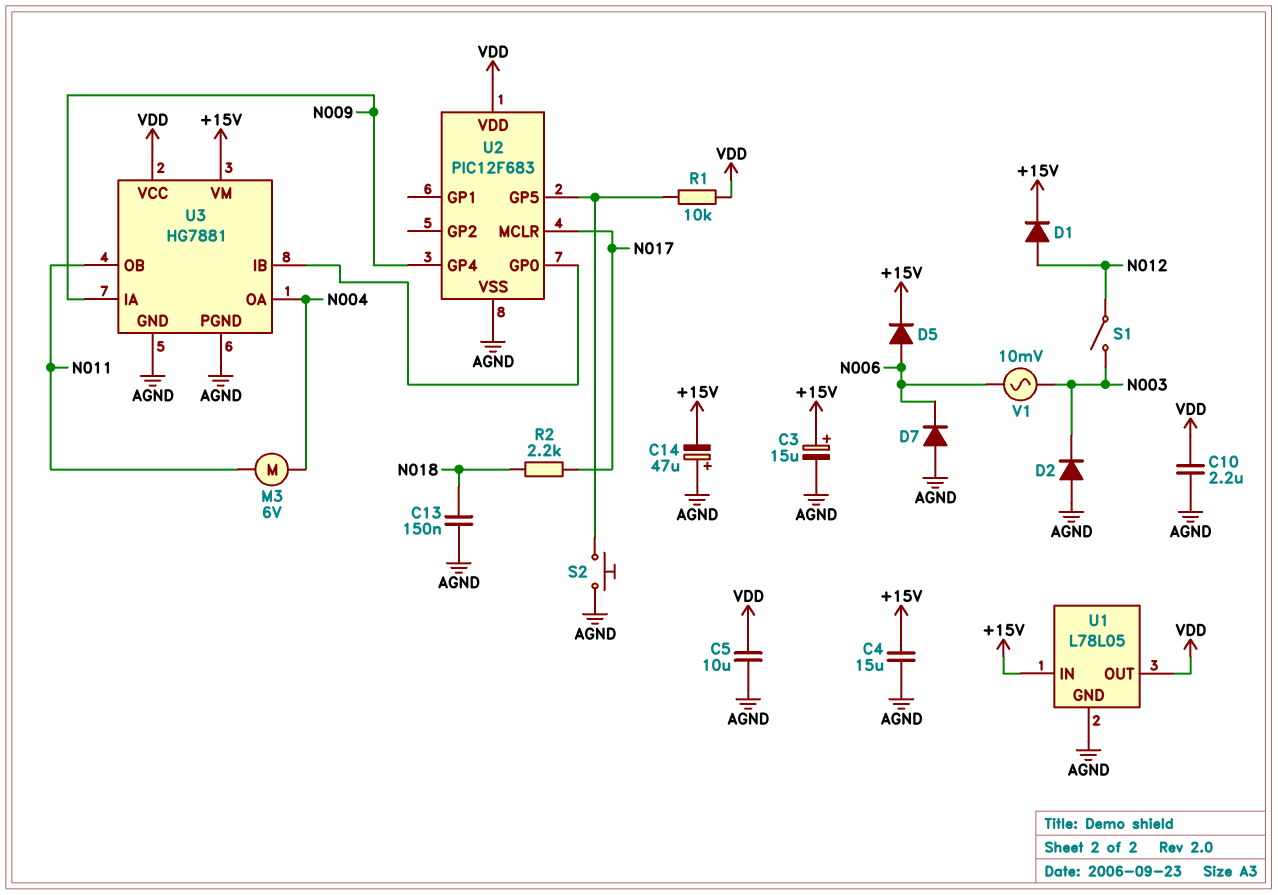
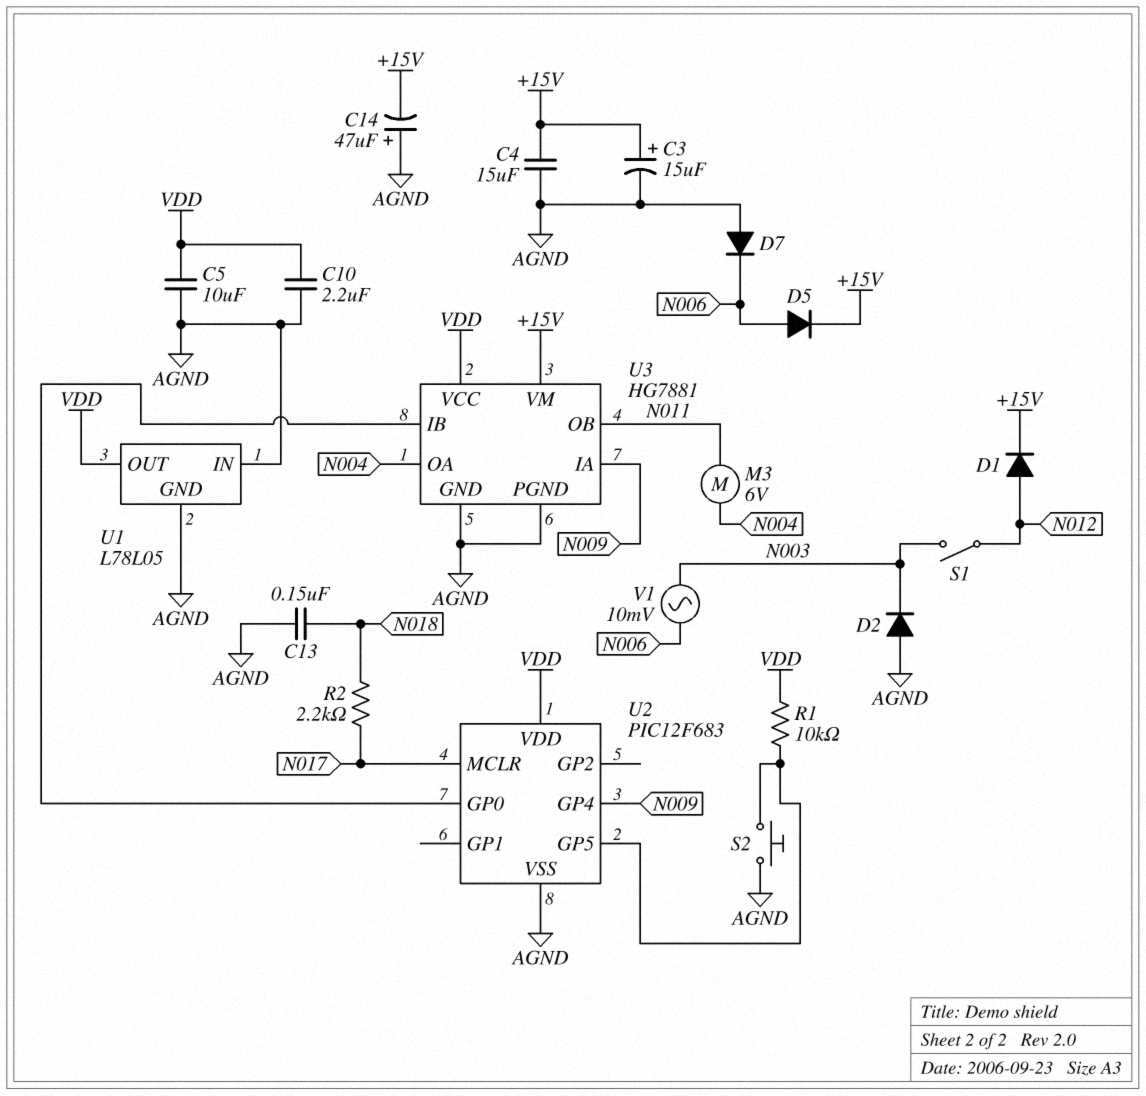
U1 pin IN: +15V -> AGND

